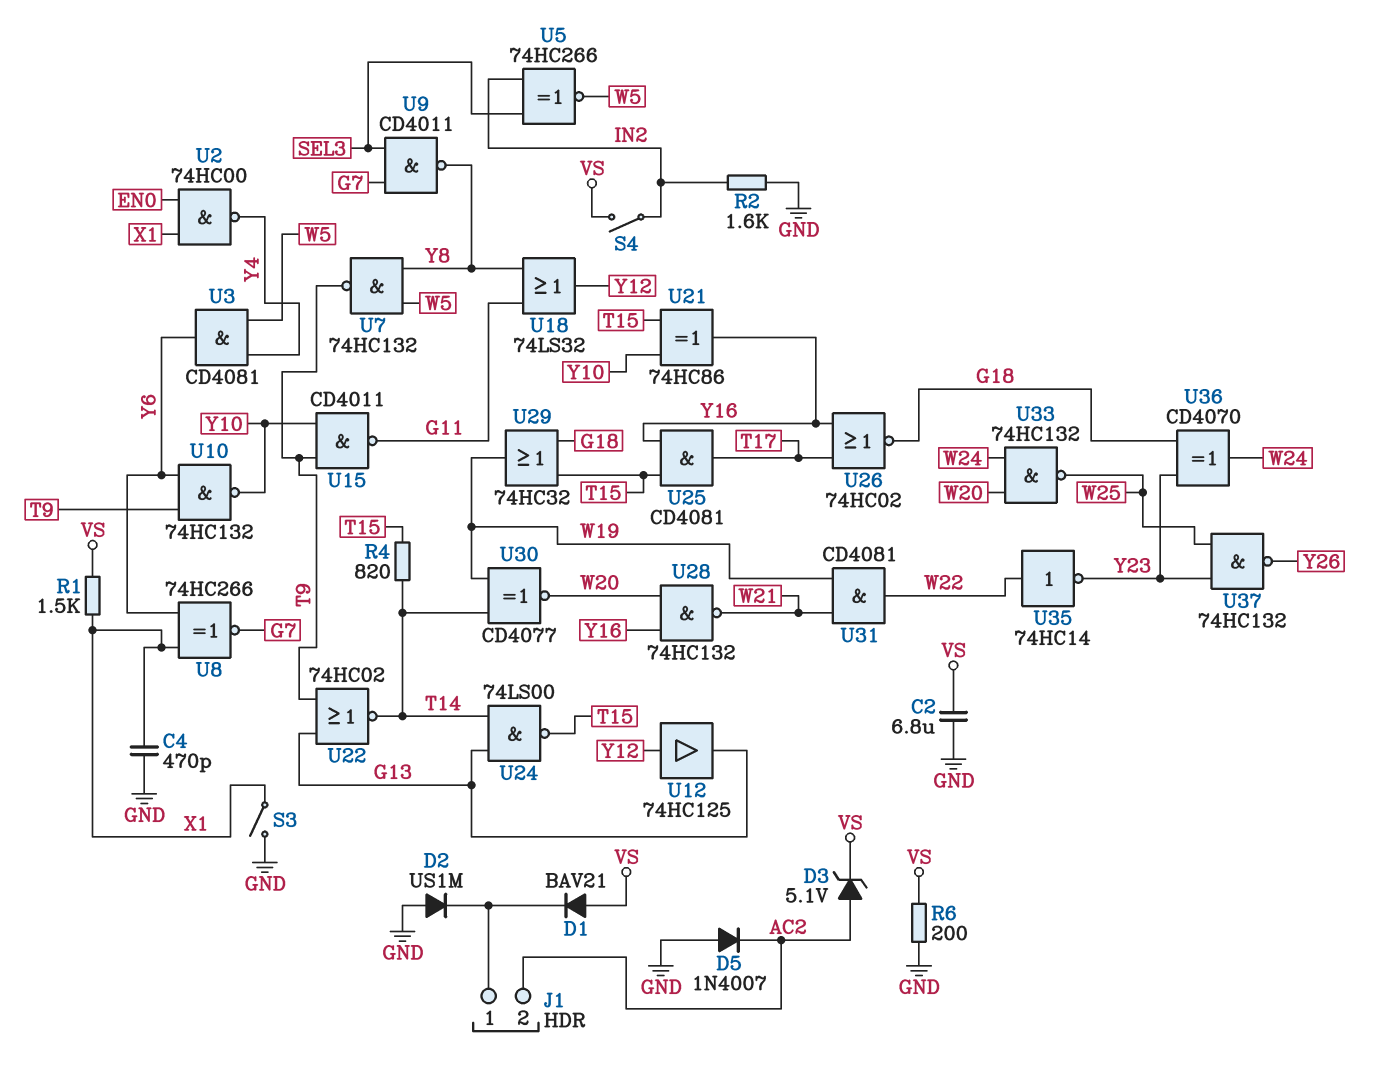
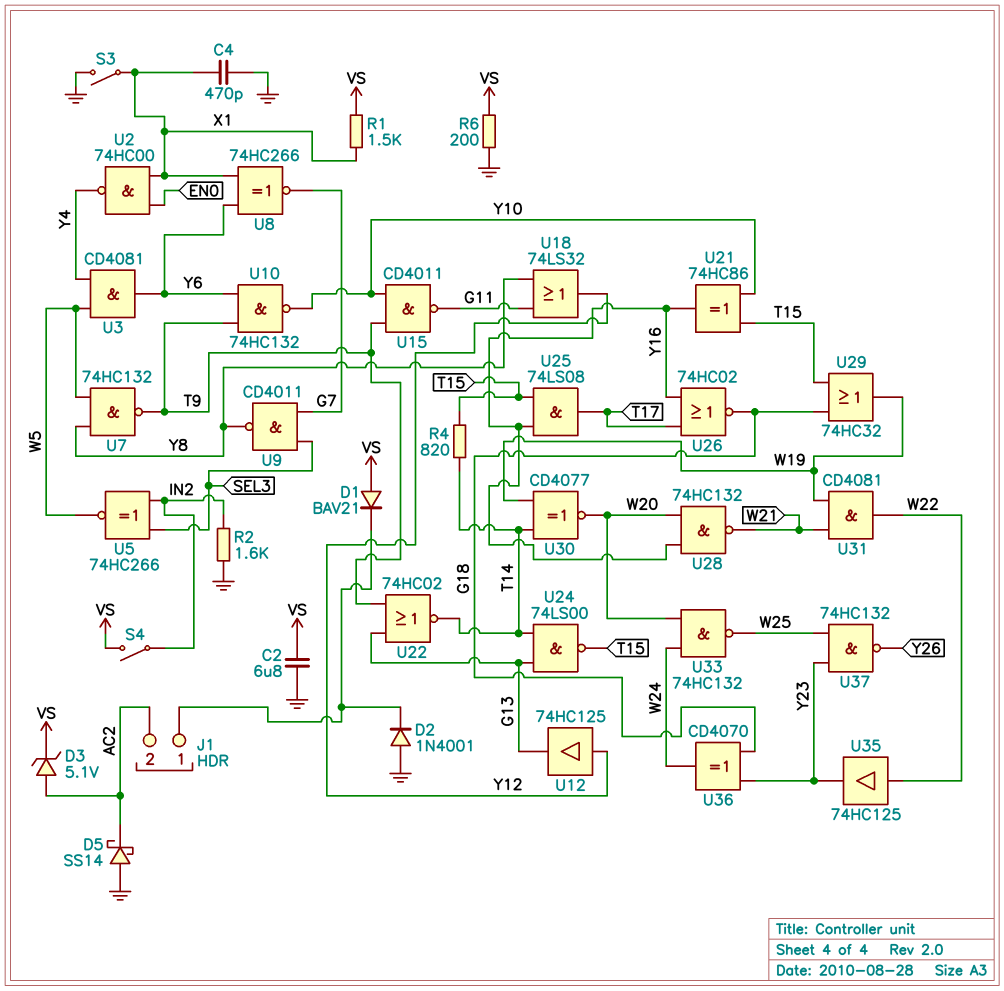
D2: diode US1M (A GND, K J1/1) -> diode 1N4001 (A GND, K J1/1)
D5: diode 1N4007 (A GND, K AC2) -> schottky SS14 (A GND, K AC2)
U25: AND CD4081 (in T15, in Y16, out T17) -> AND 74LS08 (in T15, in Y16, out T17)
U35: NOT 74HC14 (in W22, out Y23) -> buffer 74HC125 (in W22, out Y23)

